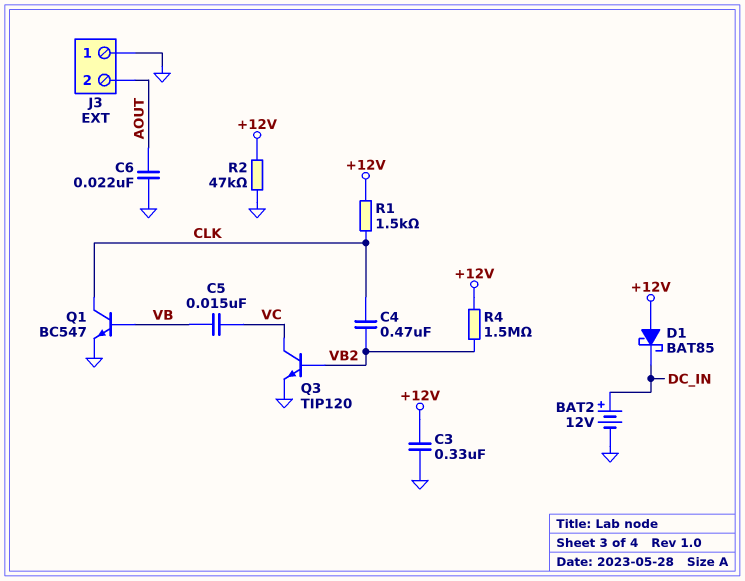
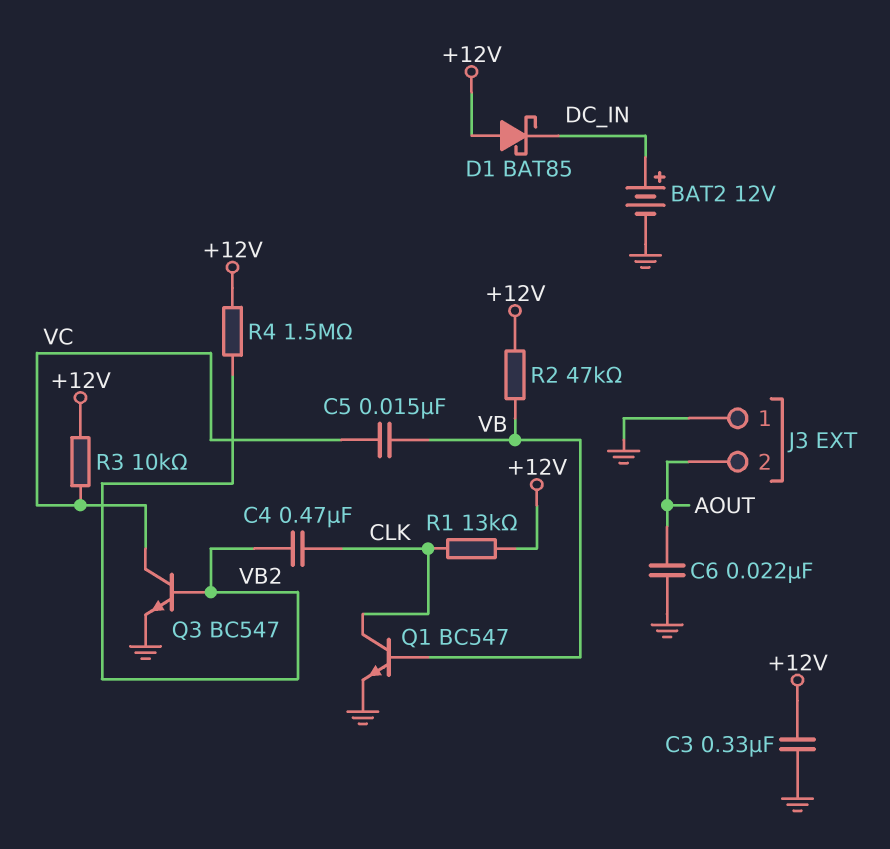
Q3: NPN TIP120 (B VB2, C VC, E GND) -> NPN BC547 (B VB2, C VC, E GND)
R1: 1.5k (+12V, CLK) -> 13k (+12V, CLK)
R2: 47k (+12V, GND) -> 47k (+12V, VB)
R3: none -> 10k (+12V, VC)

